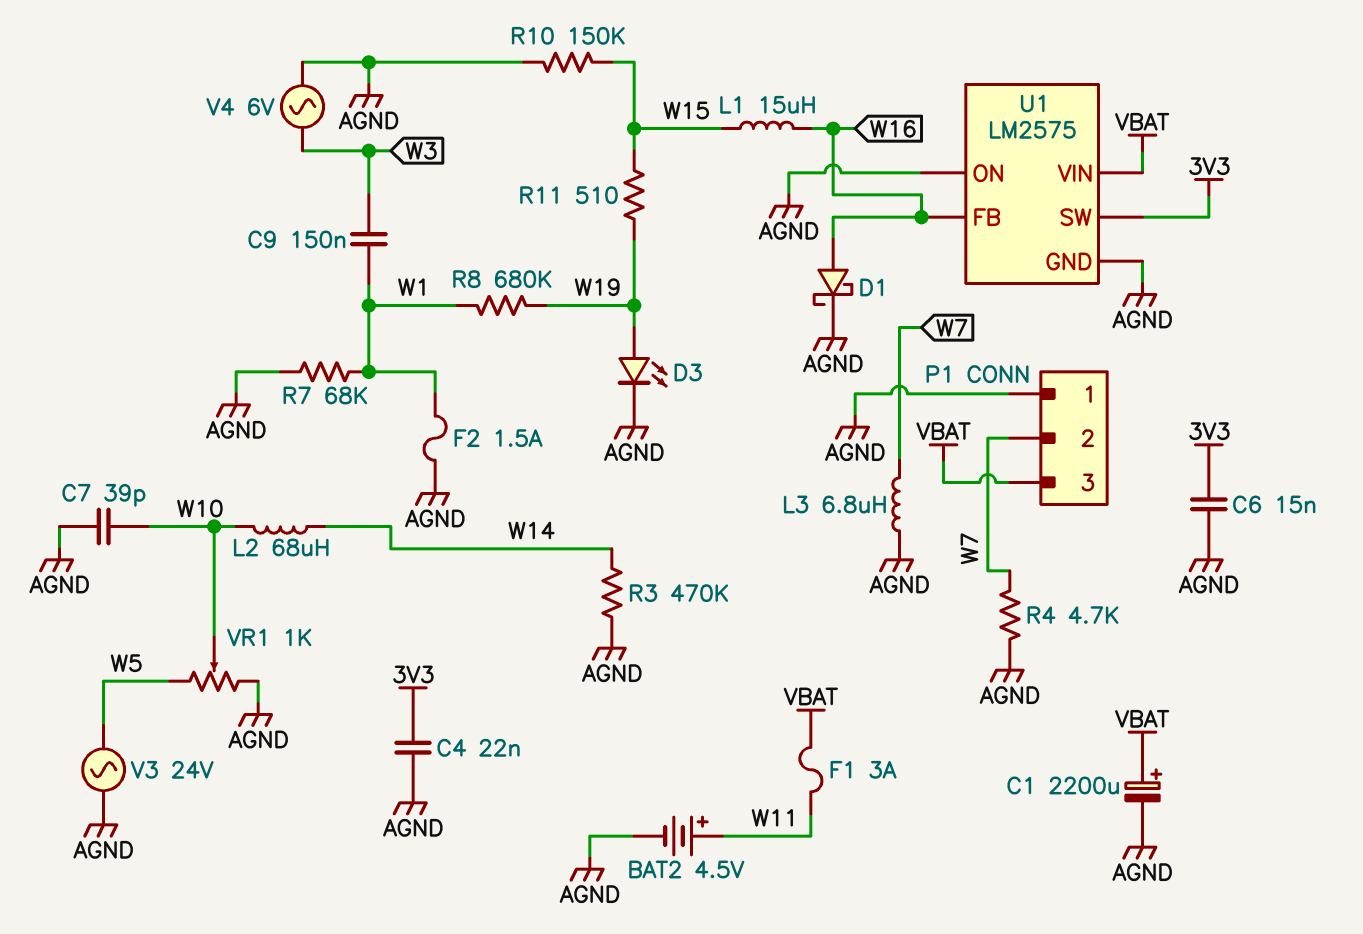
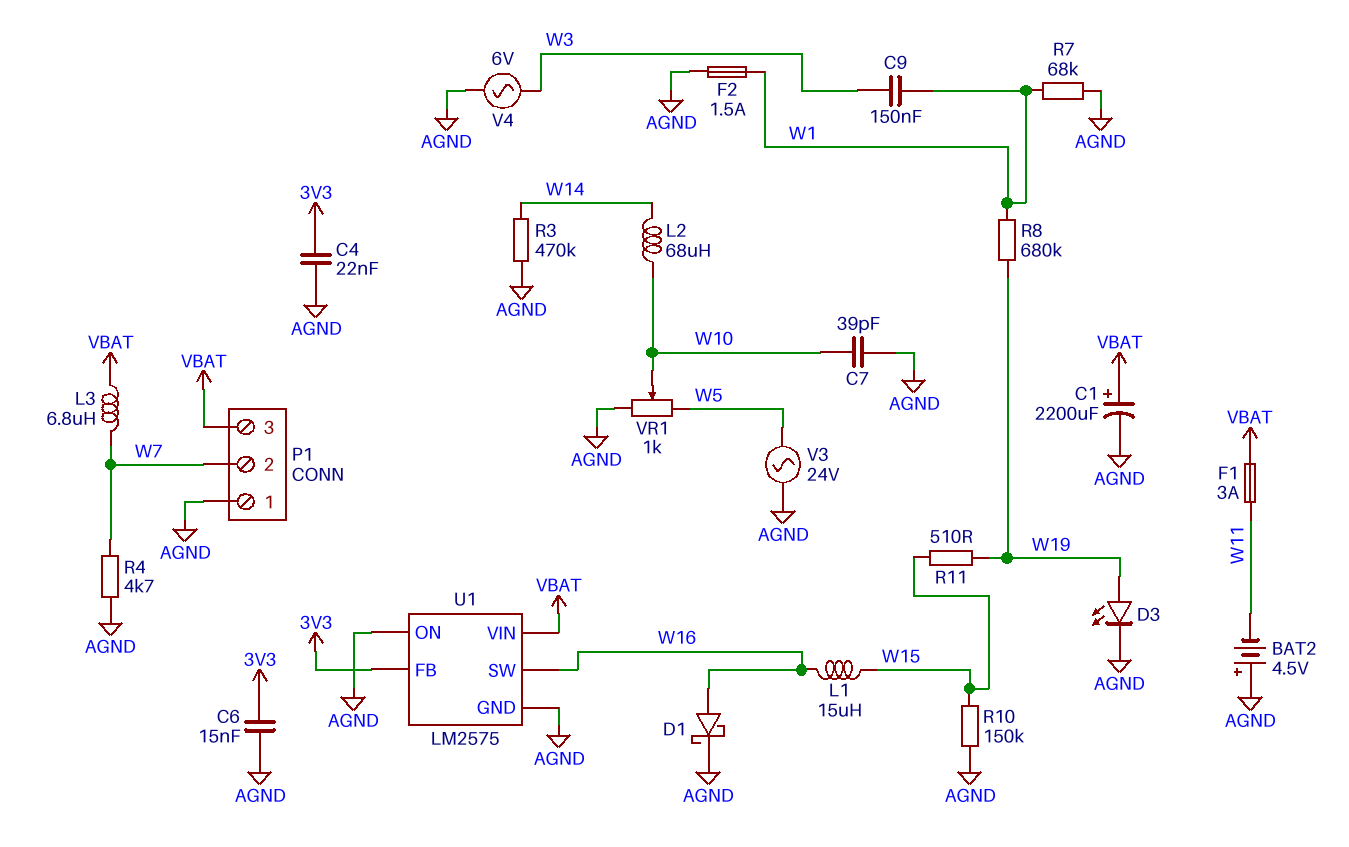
BAT2: 4.5V (plus W11, minus AGND) -> 4.5V (plus AGND, minus W11)
L3: 6.8uH (AGND, W7) -> 6.8uH (VBAT, W7)
U1 pin FB: W16 -> 3V3
U1 pin SW: 3V3 -> W16

